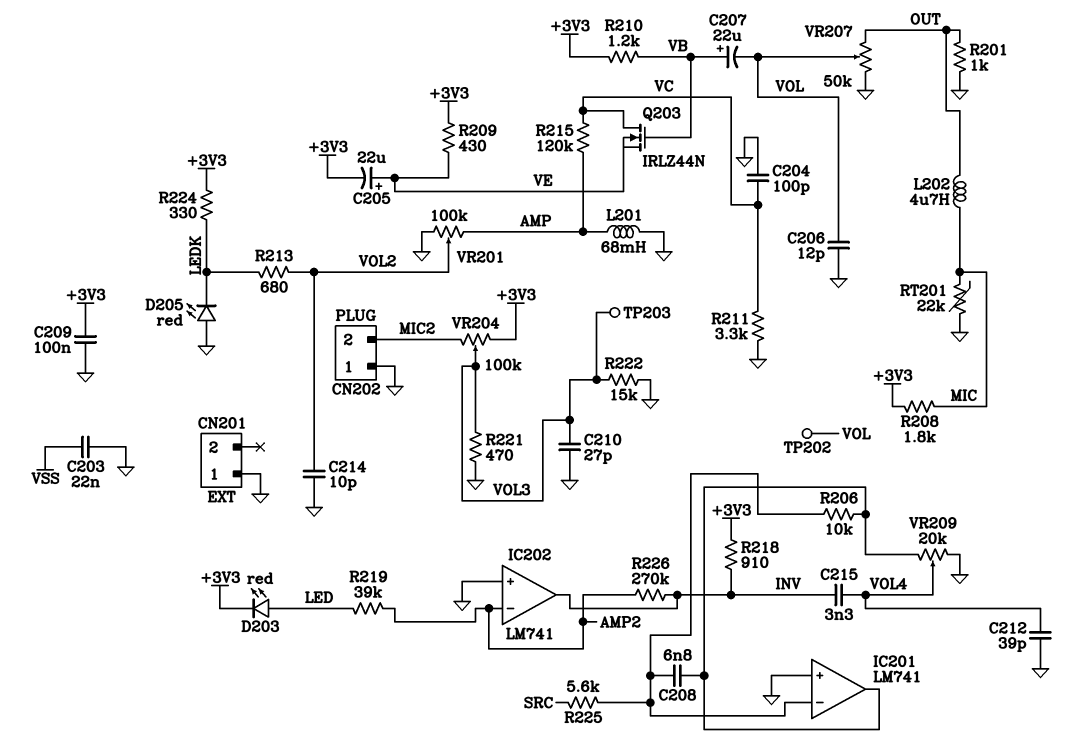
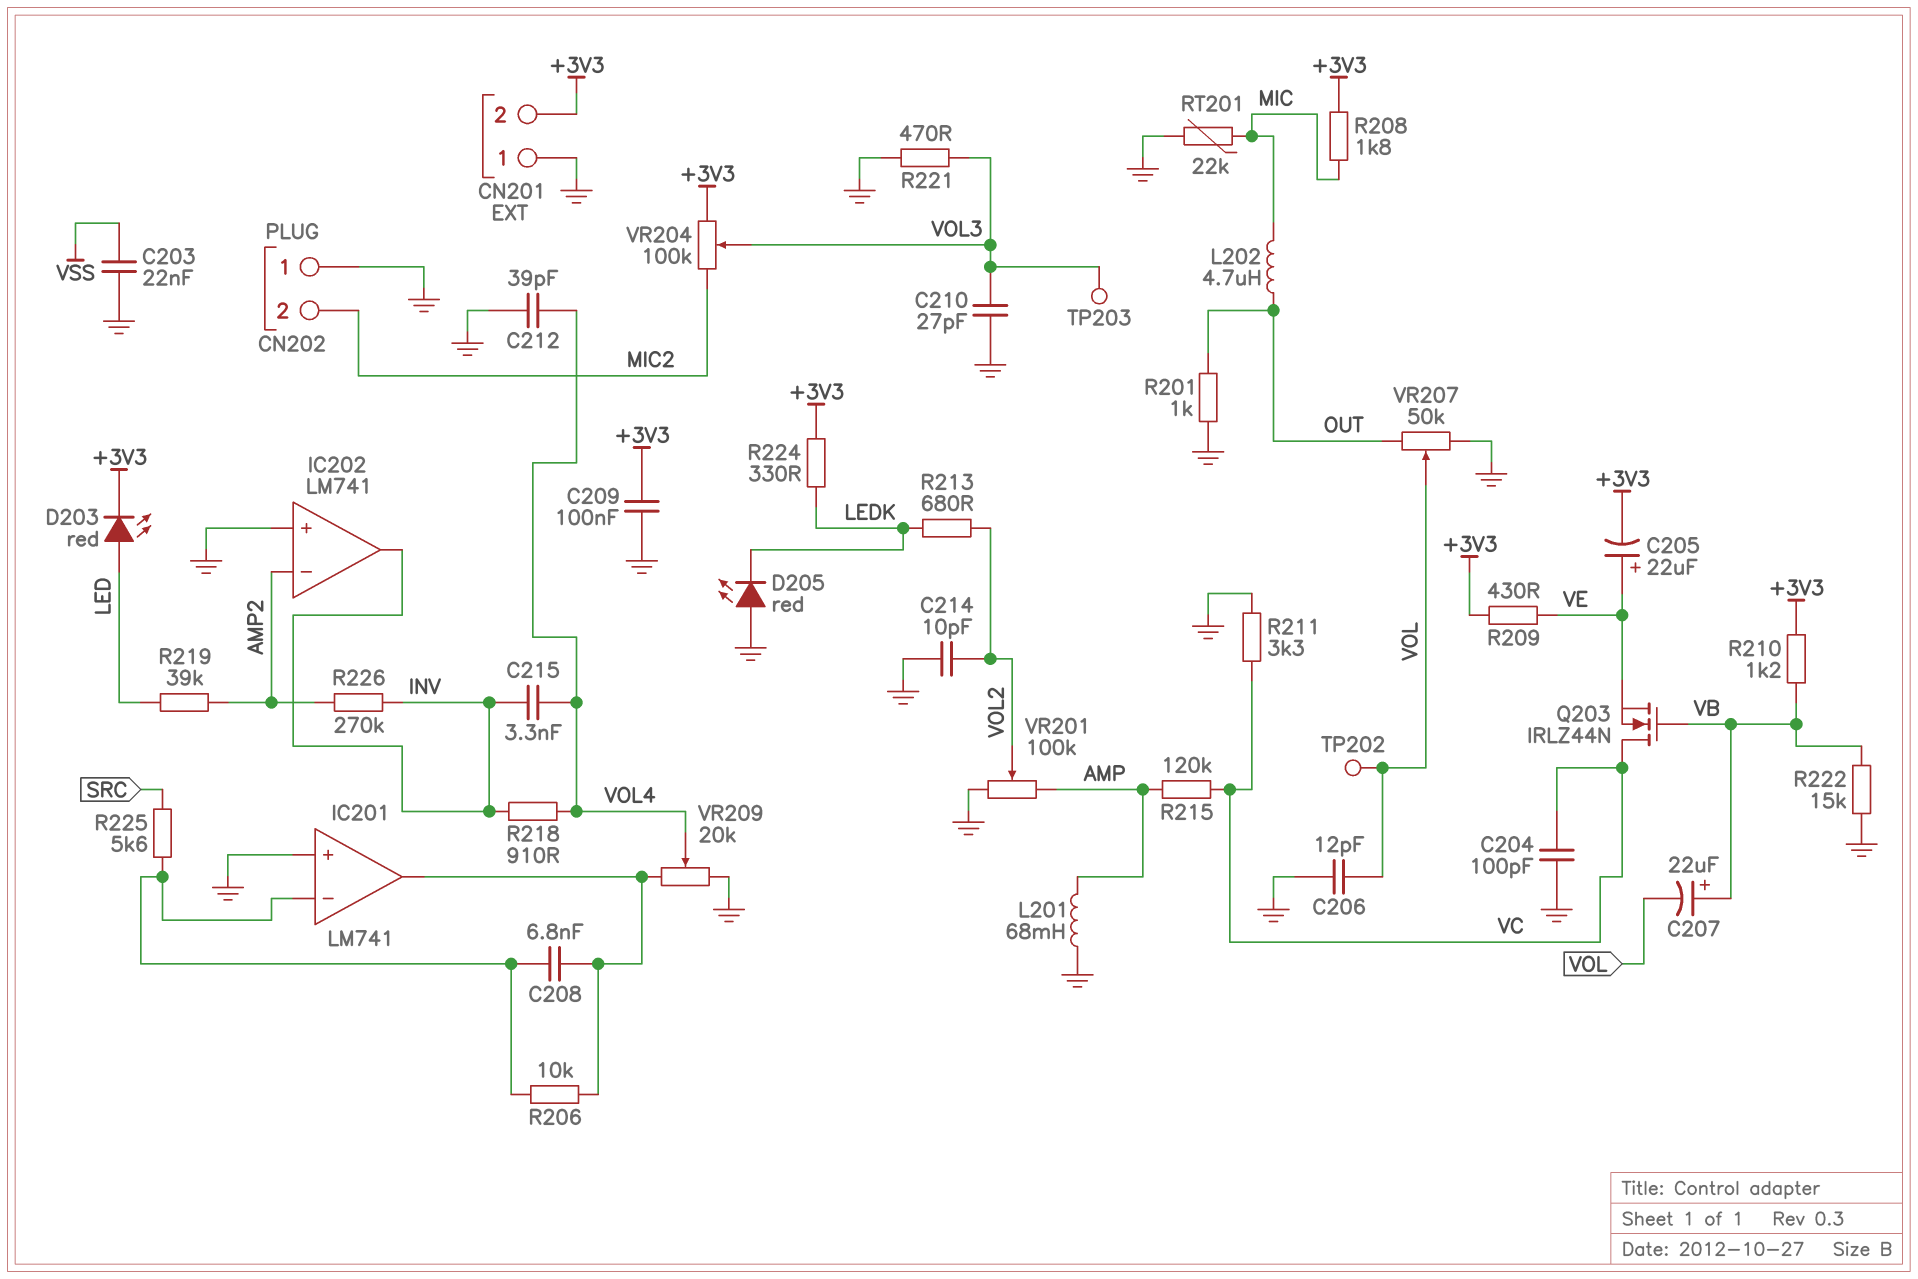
CN201 pin 2: none -> +3V3
R218: 910 (+3V3, INV) -> 910 (INV, VOL4)
R222: 15k (GND, VOL3) -> 15k (GND, VB)

